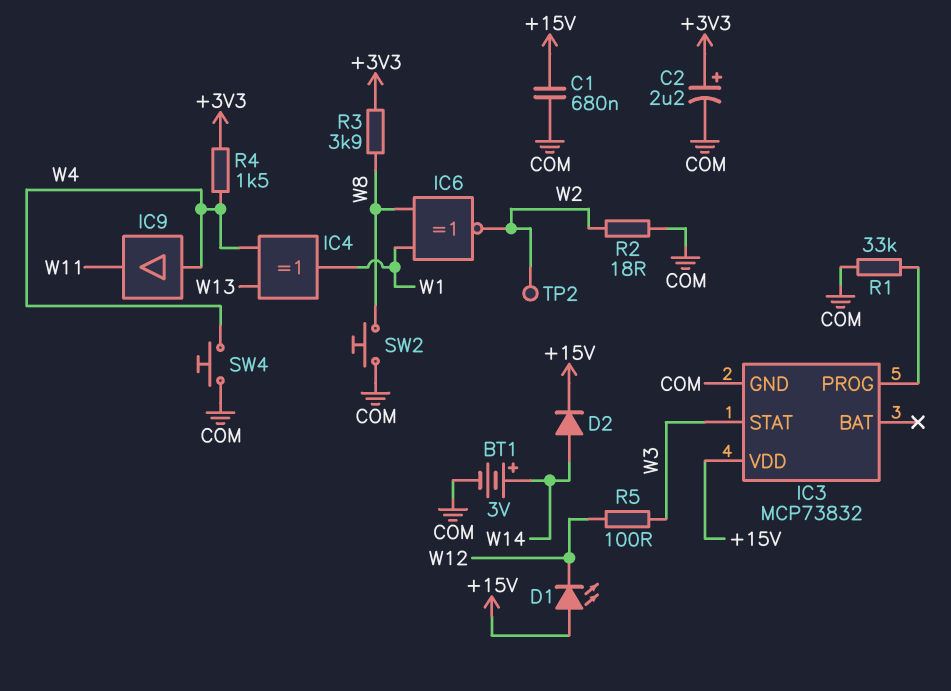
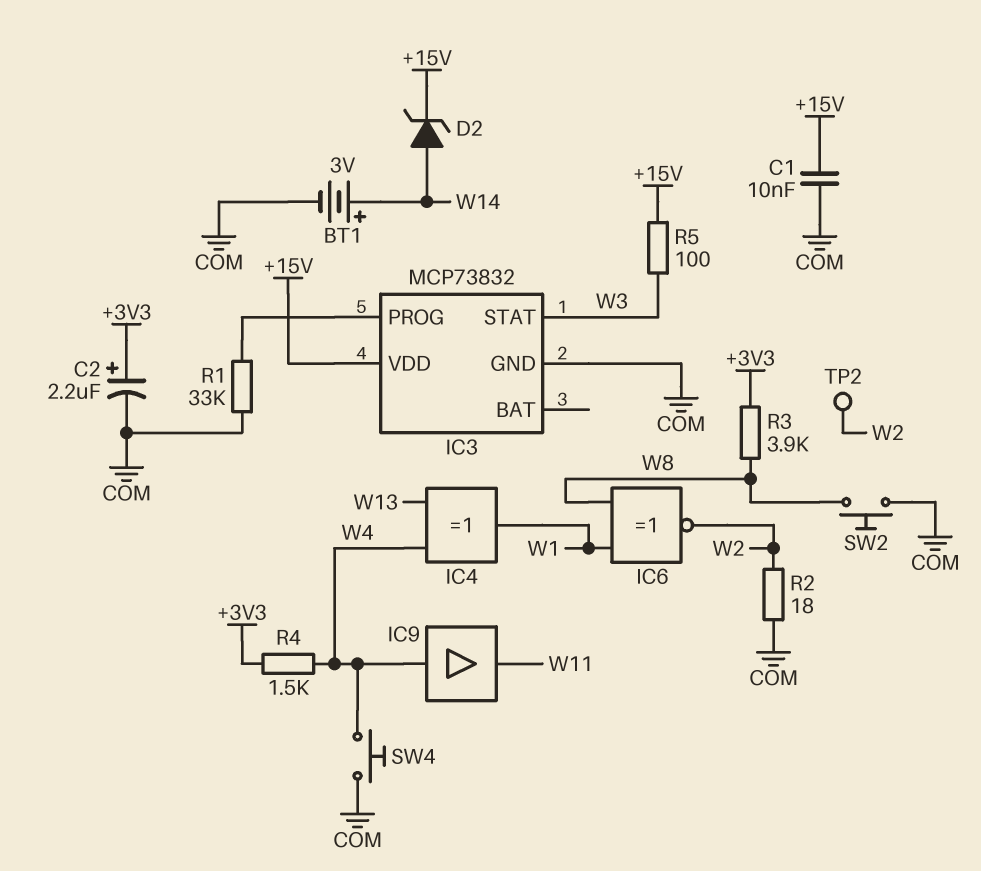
C1: 680nF (+15V, COM) -> 10nF (+15V, COM)
D1: LED (A +15V, K W12) -> none
D2: diode (A W14, K +15V) -> zener (A W14, K +15V)
R5: 100 (W3, W12) -> 100 (+15V, W3)

